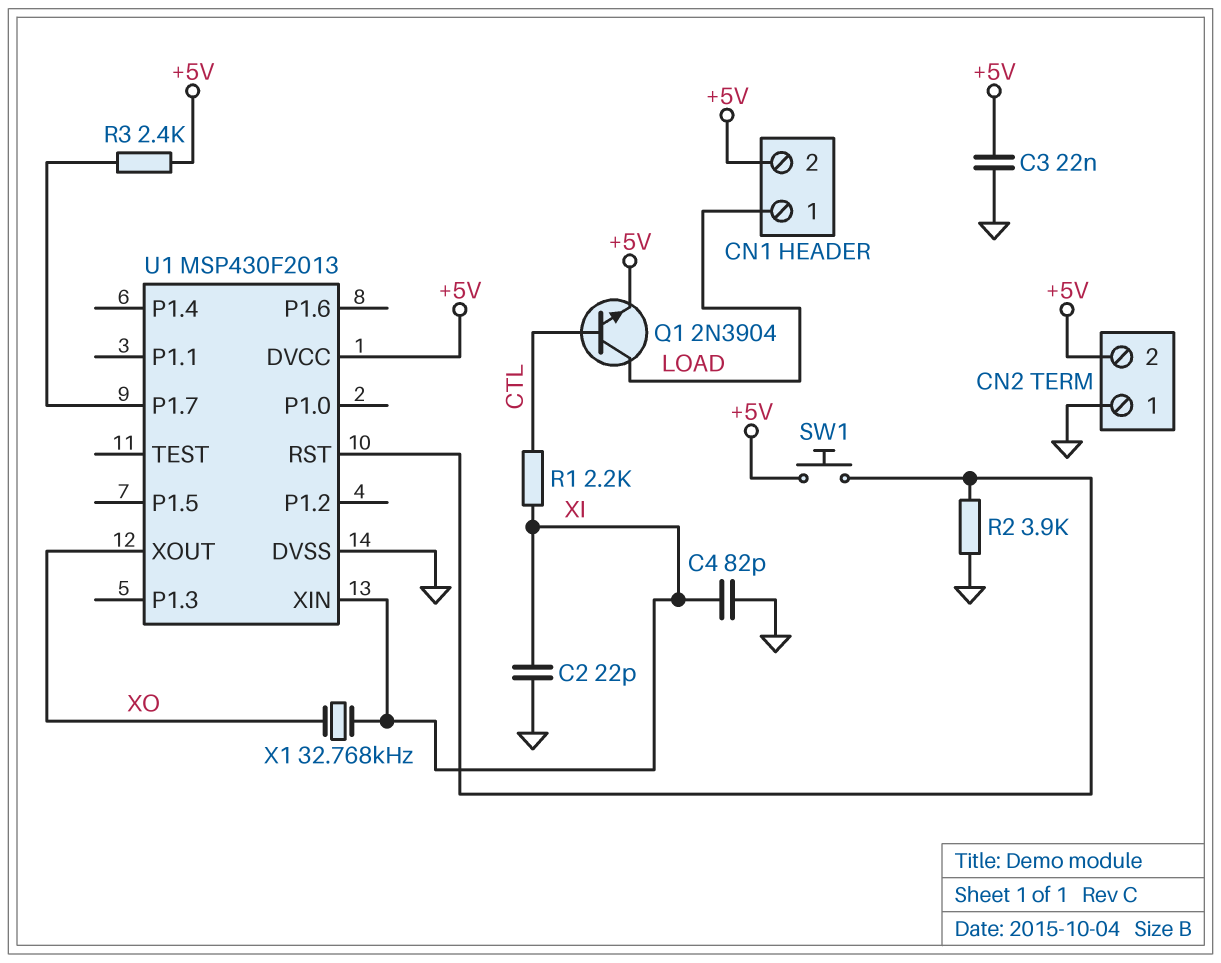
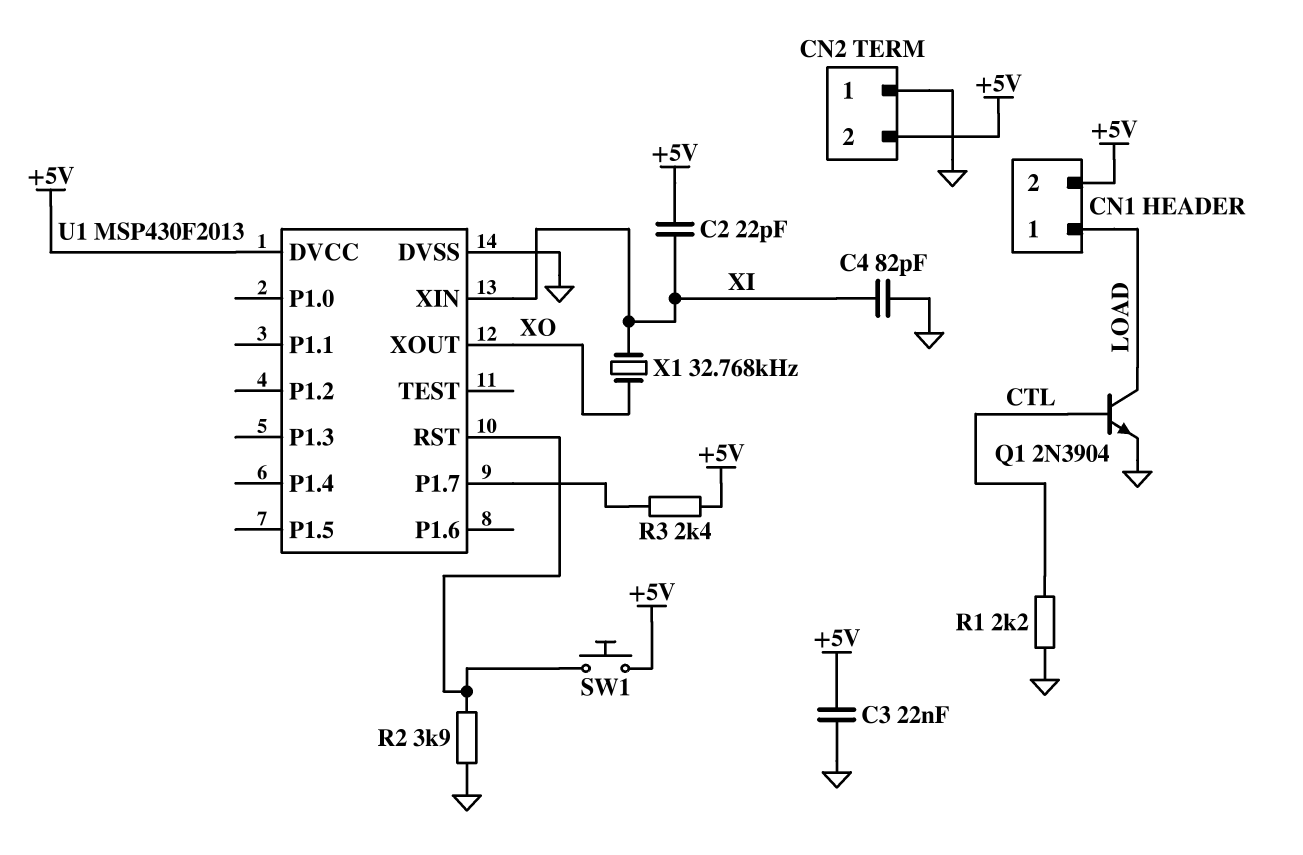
C2: 22pF (GND, XI) -> 22pF (+5V, XI)
Q1: NPN 2N3904 (B CTL, C LOAD, E +5V) -> NPN 2N3904 (B CTL, C LOAD, E GND)
R1: 2.2k (CTL, XI) -> 2.2k (CTL, GND)

